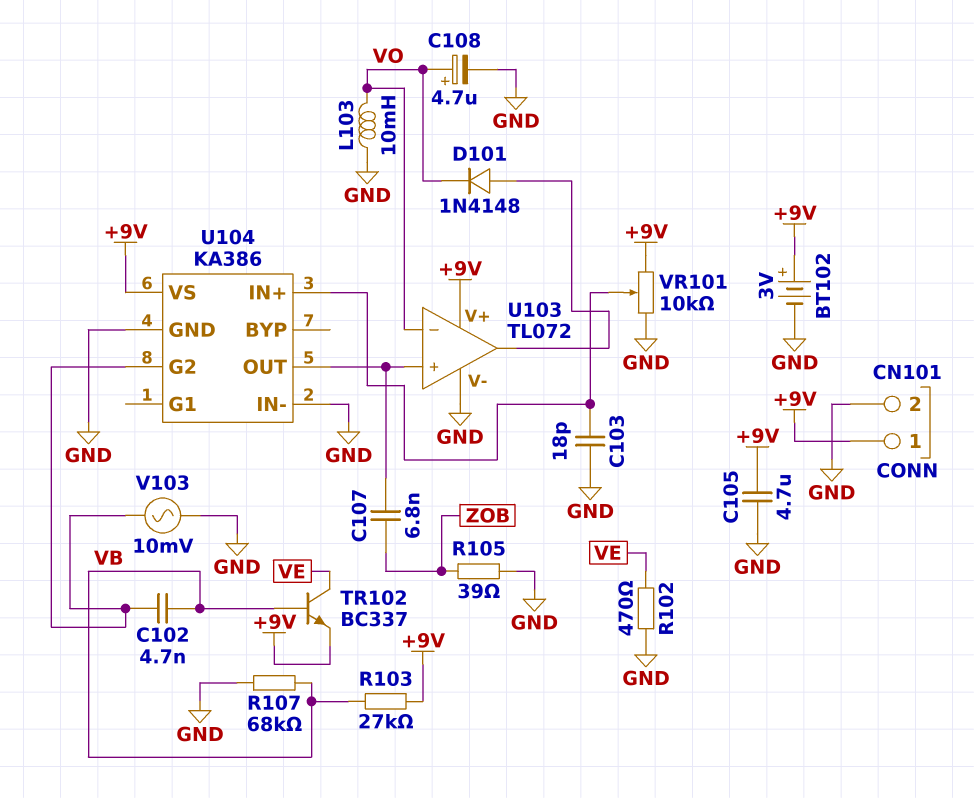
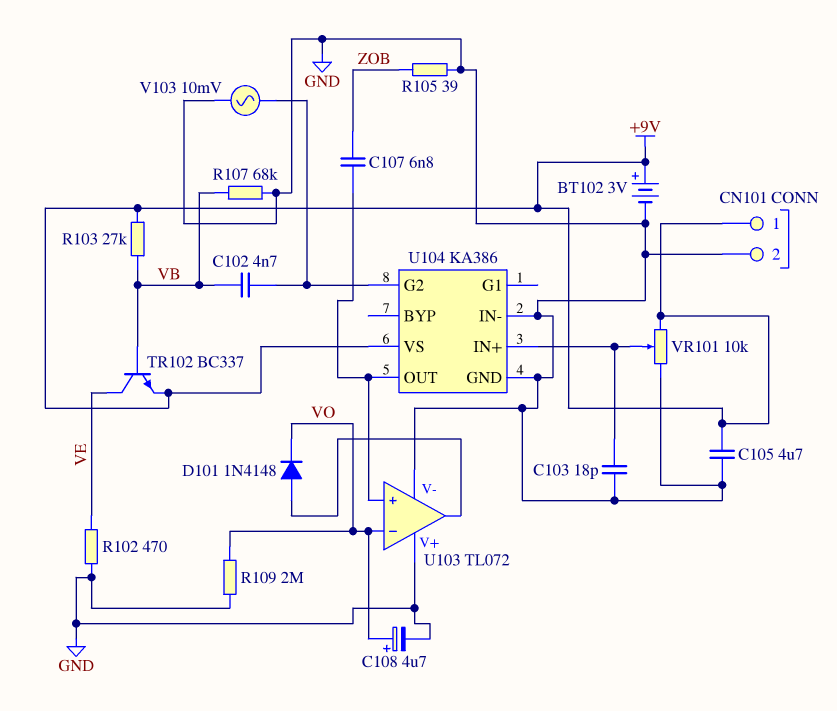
L103: 10mH (GND, VO) -> none
R109: none -> 2M (GND, VO)
U103 pin V+: +9V -> GND

